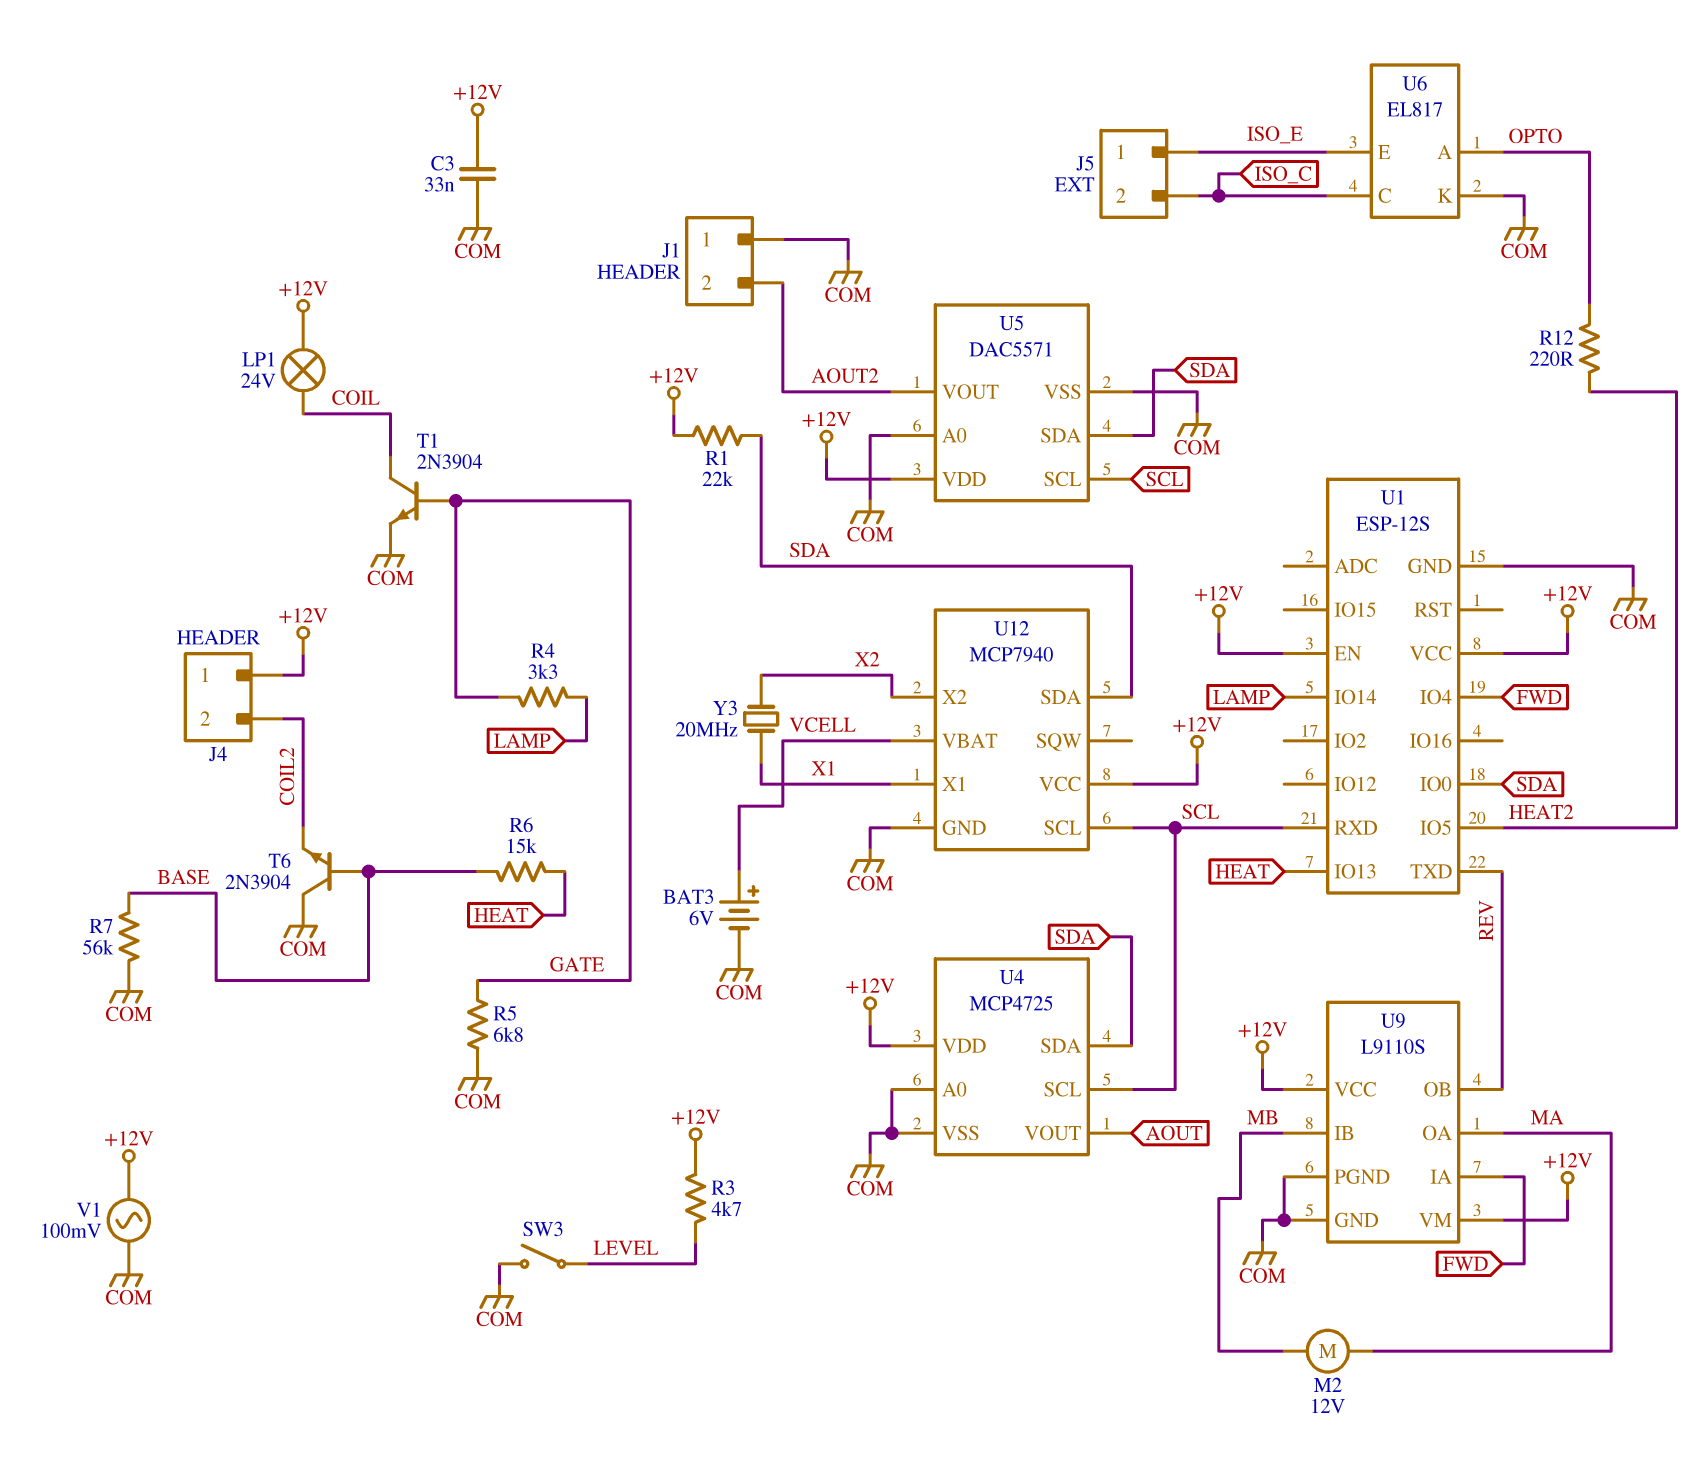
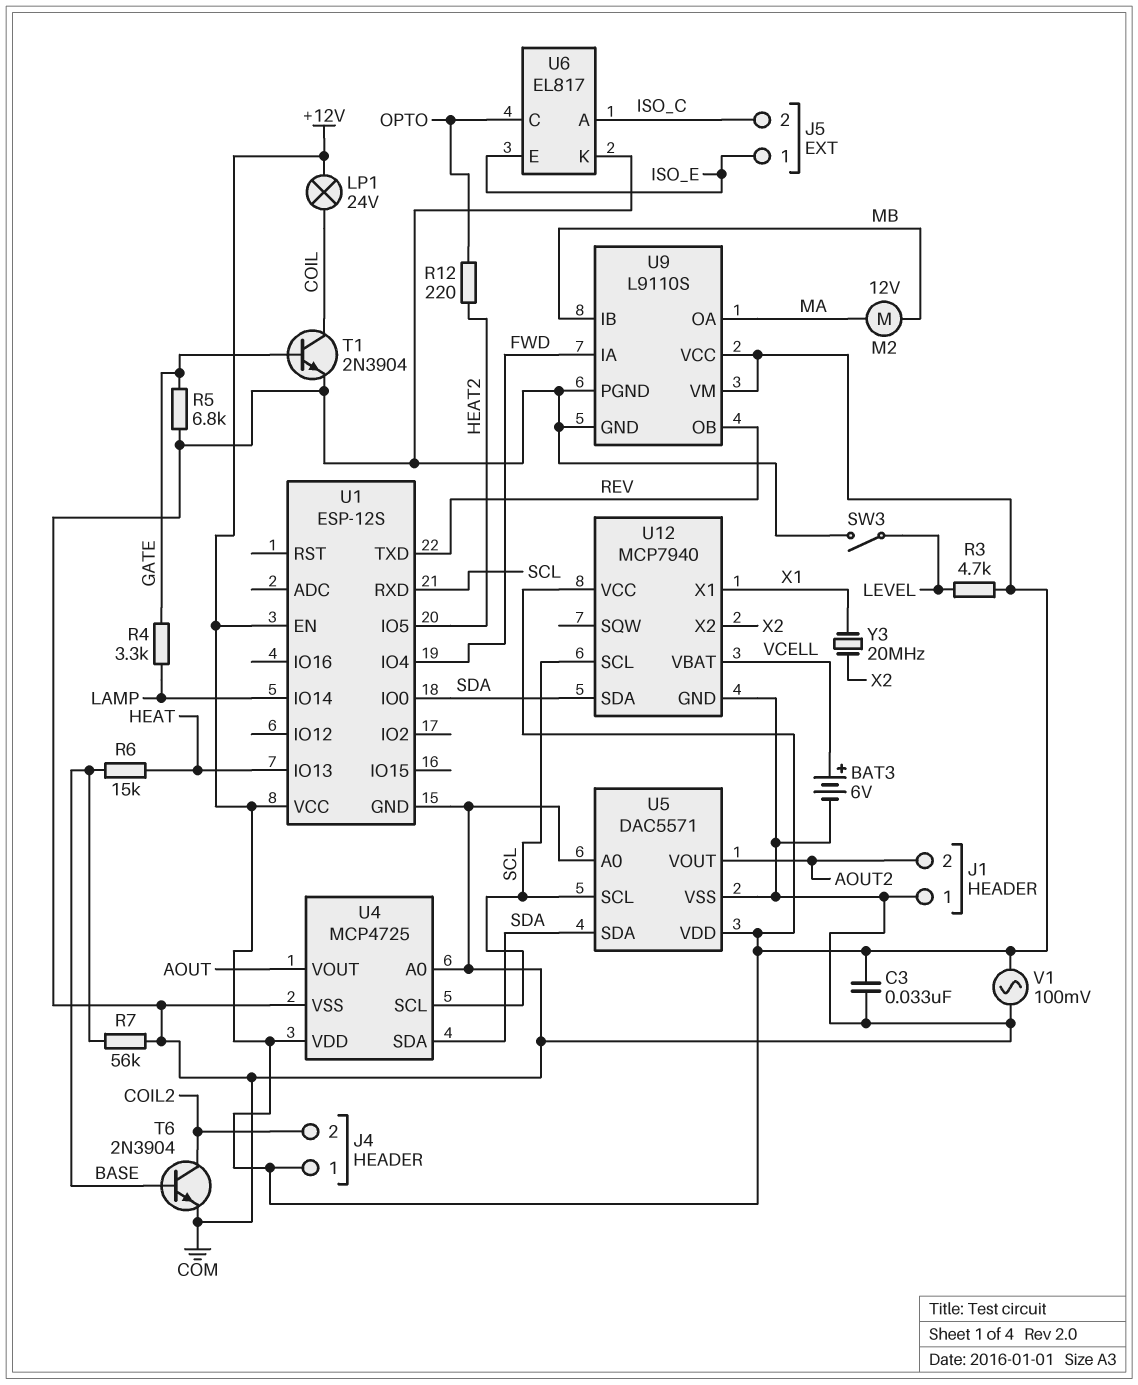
R1: 22k (+12V, SDA) -> none
T6: NPN 2N3904 (B BASE, C COM, E COIL2) -> NPN 2N3904 (B BASE, C COIL2, E COM)
U6 pin A: OPTO -> ISO_C
U6 pin C: ISO_C -> OPTO

